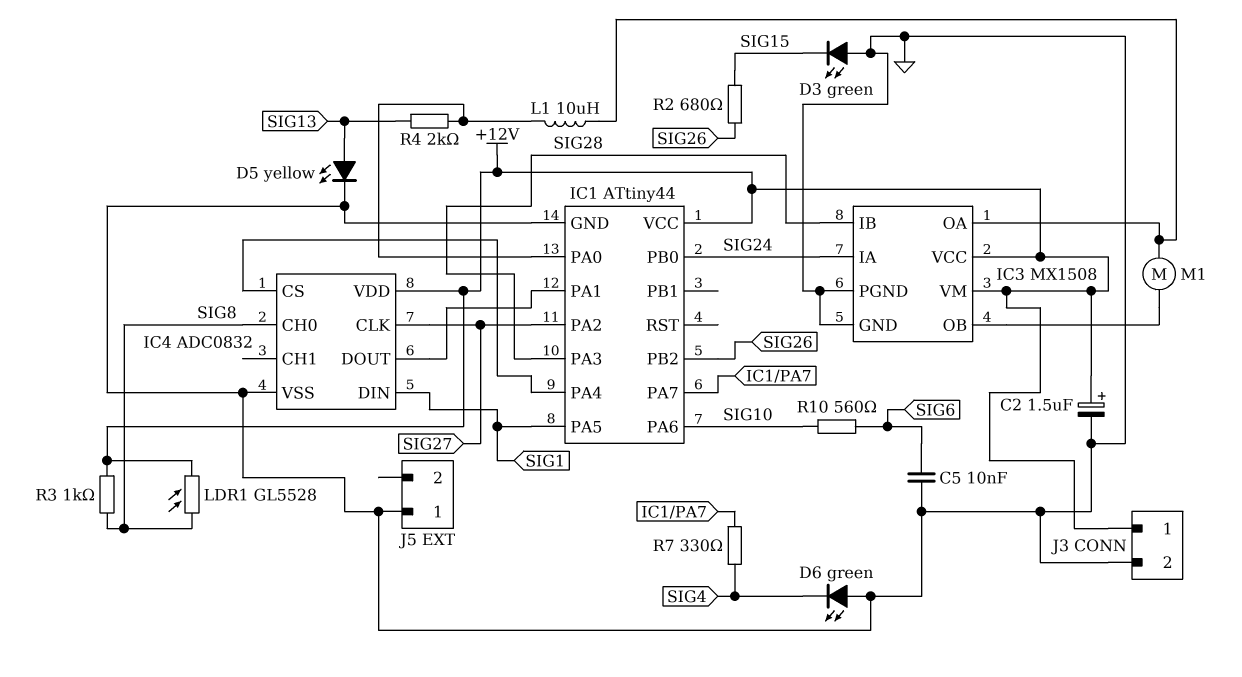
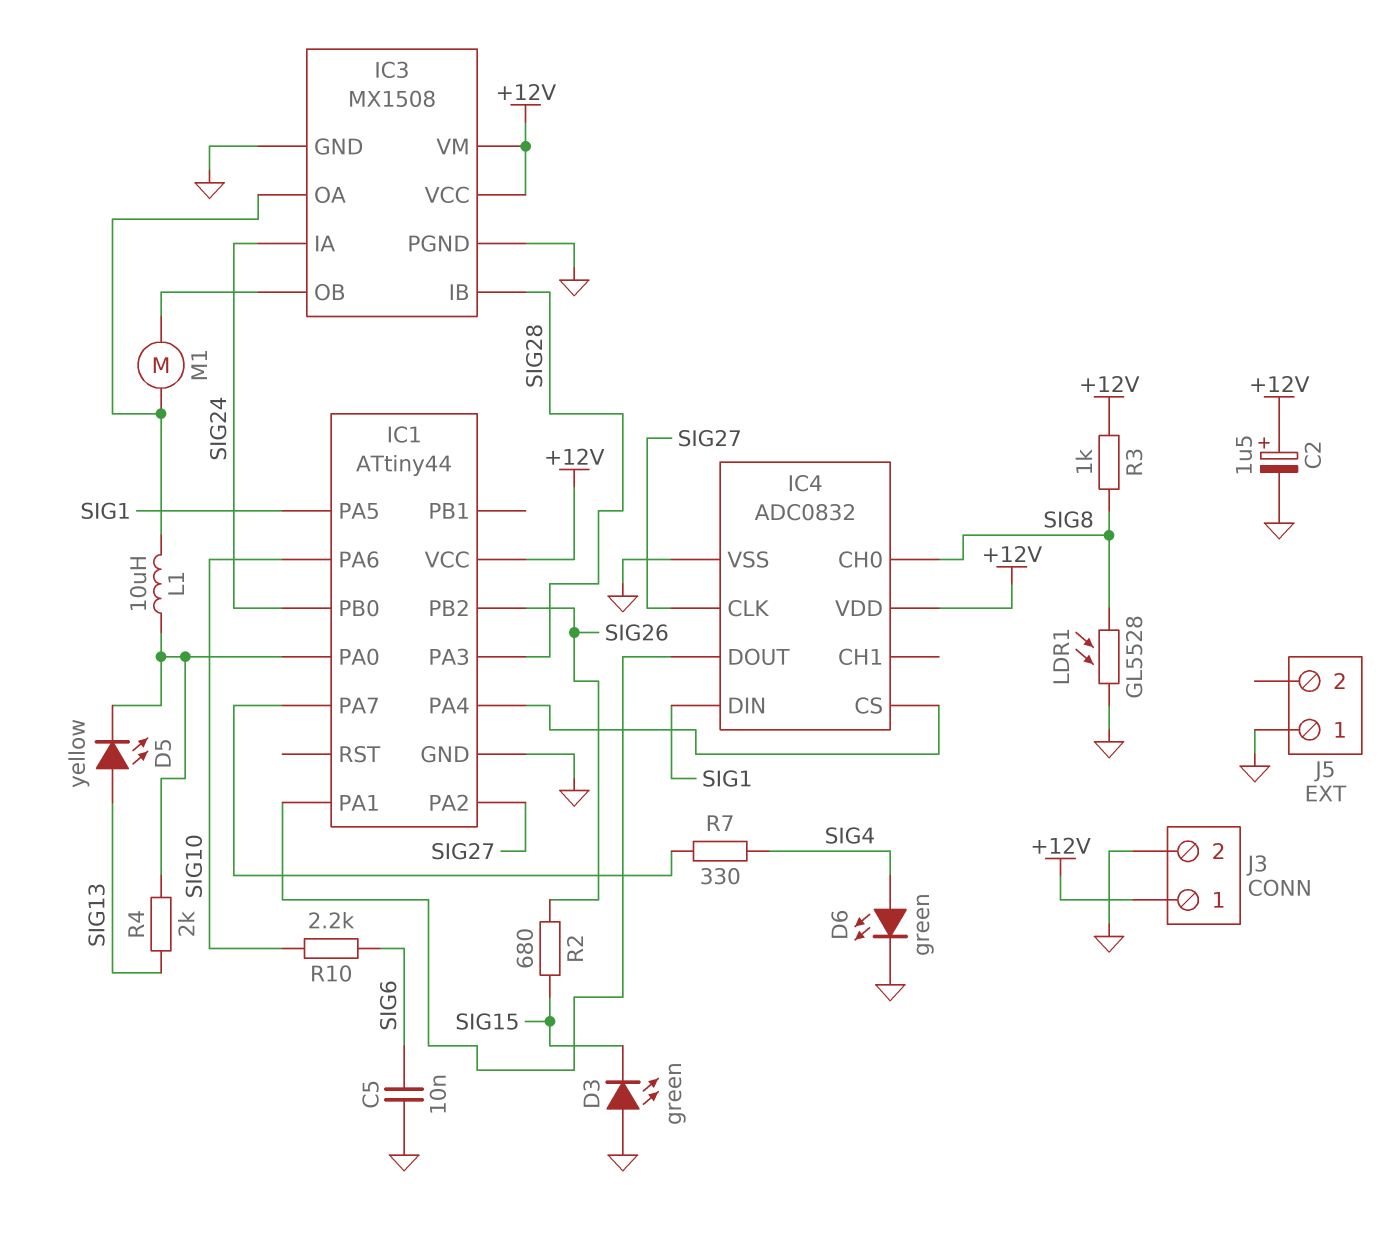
D5: LED yellow (A SIG13, K GND) -> LED yellow (A SIG13, K IC1/PA0)
D6: LED green (A GND, K SIG4) -> LED green (A SIG4, K GND)
LDR1: GL5528 (+12V, SIG8) -> GL5528 (GND, SIG8)
R10: 560 (SIG6, SIG10) -> 2.2k (SIG6, SIG10)

